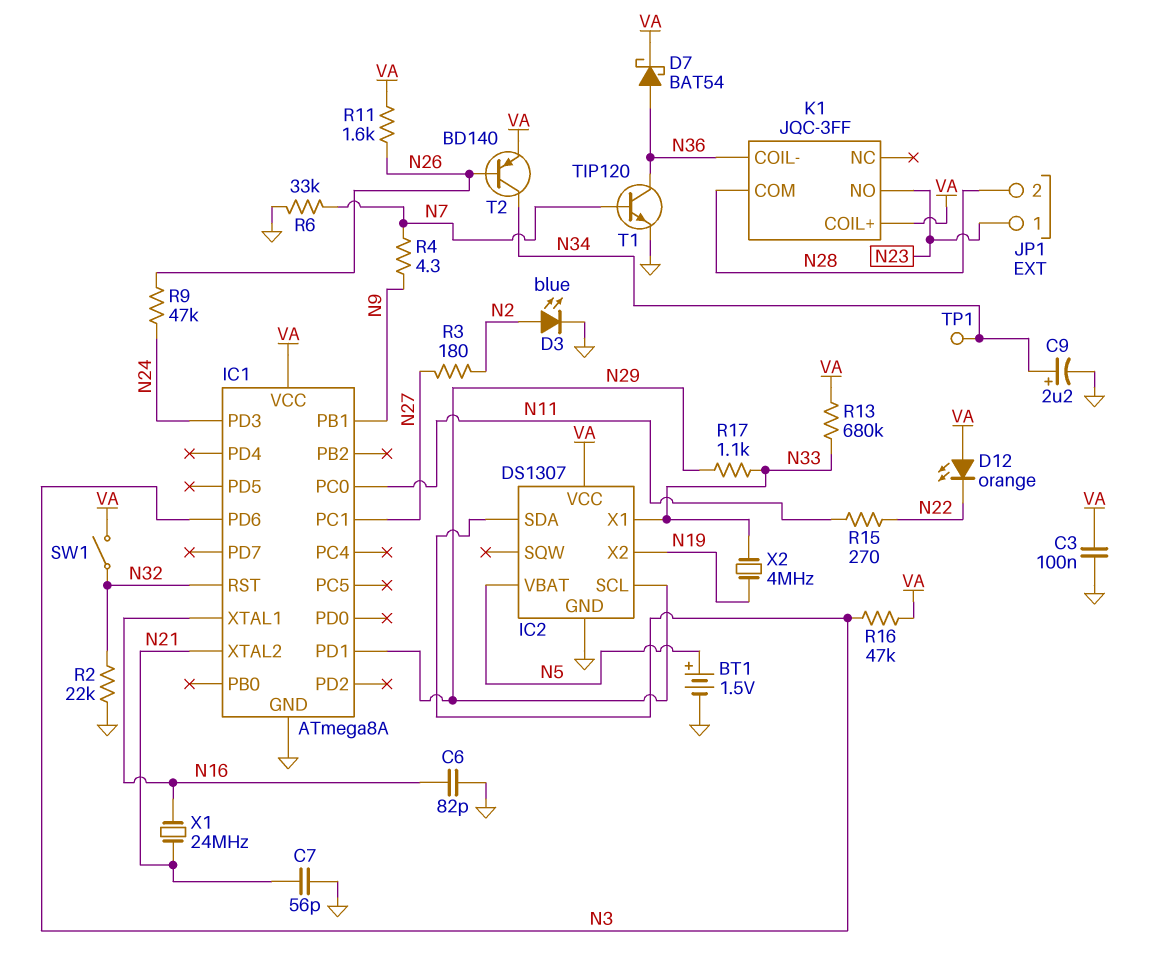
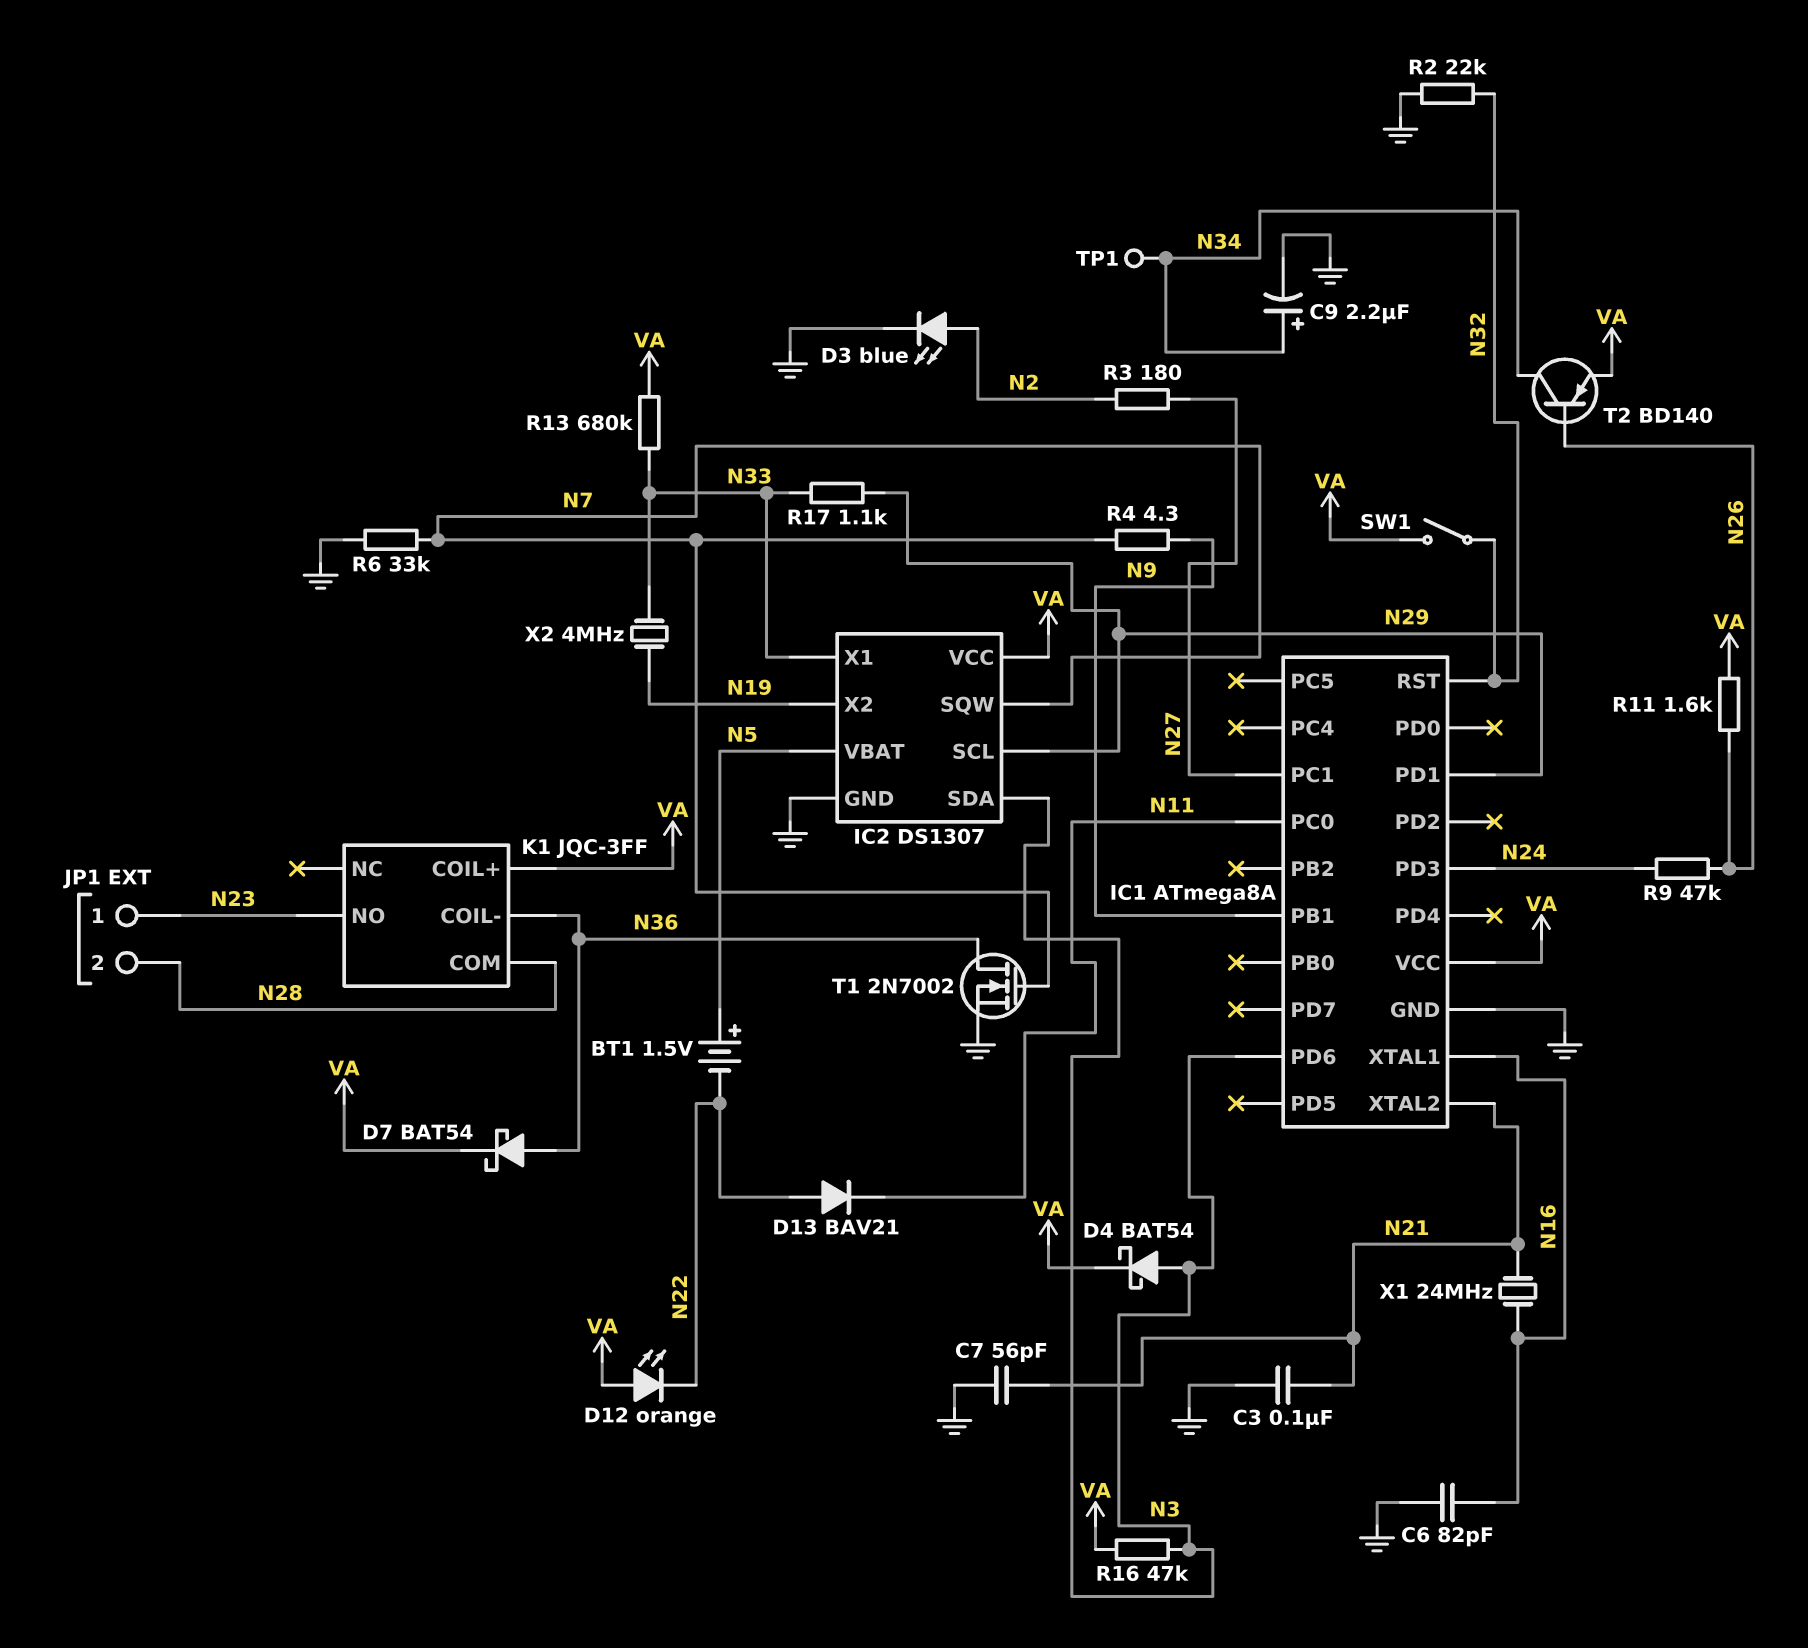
BT1: 1.5V (plus N5, minus GND) -> 1.5V (plus N5, minus N22)
C3: 100nF (GND, VA) -> 100nF (GND, N21)
D4: none -> schottky BAT54 (A N3, K VA)
D13: none -> diode BAV21 (A N22, K N11)
IC2 pin SQW: none -> N7
R15: 270 (N11, N22) -> none
T1: NPN TIP120 (B N7, C N36, E GND) -> NMOS 2N7002 (G N7, D N36, S GND)

